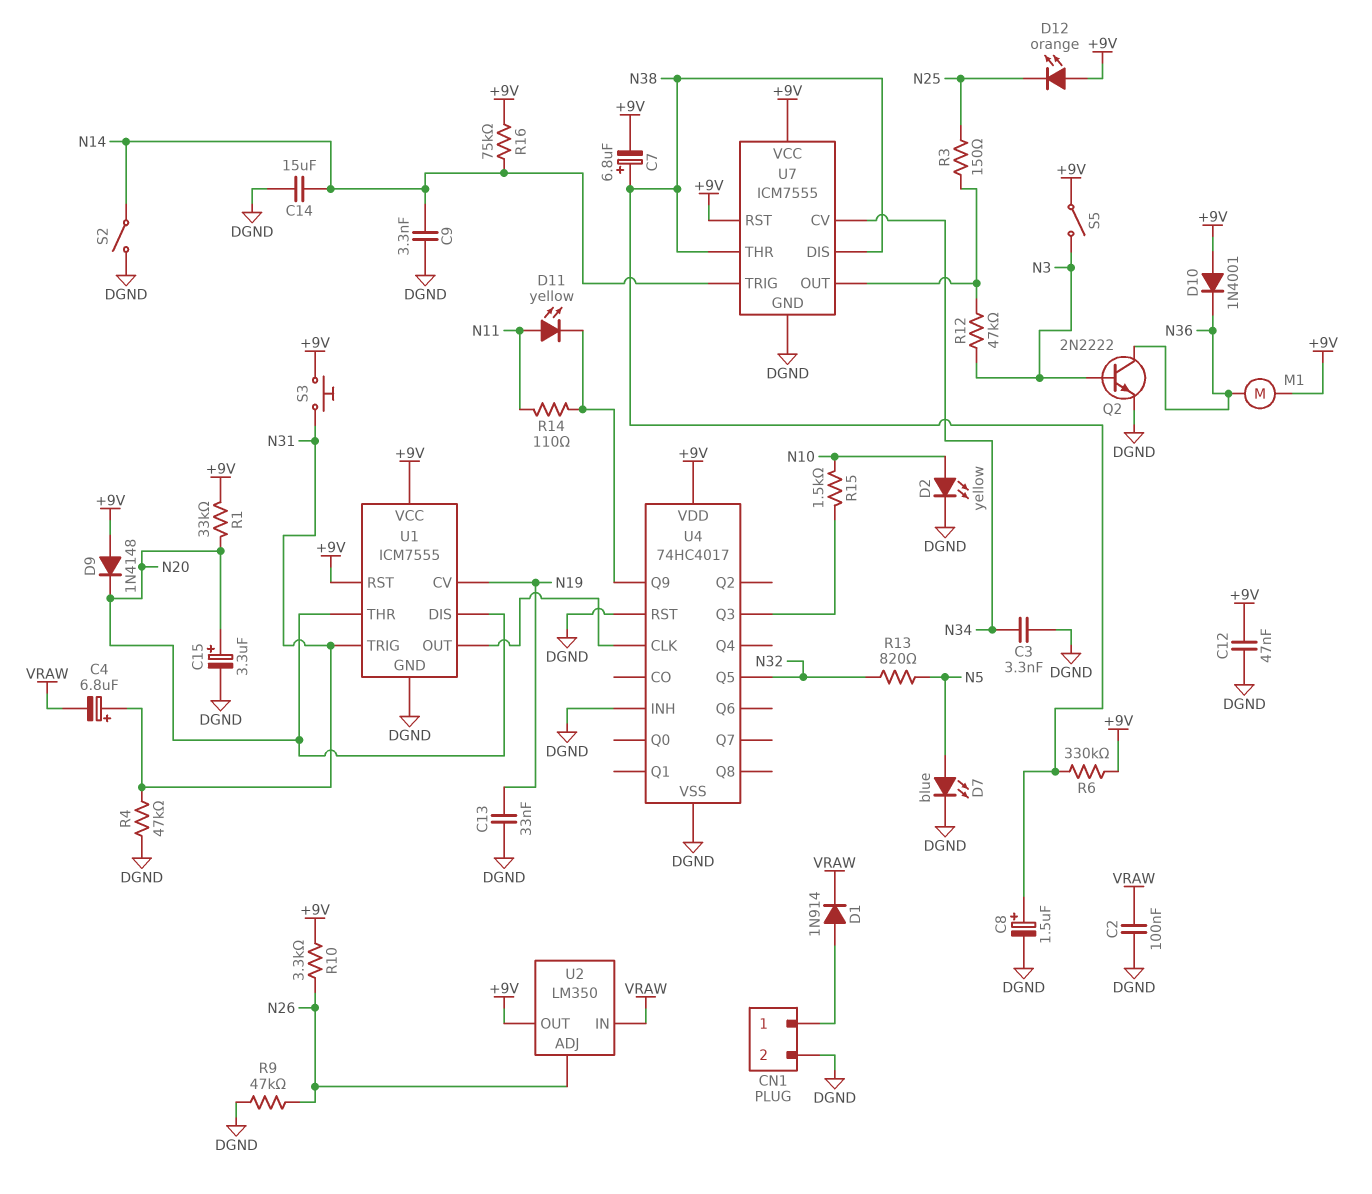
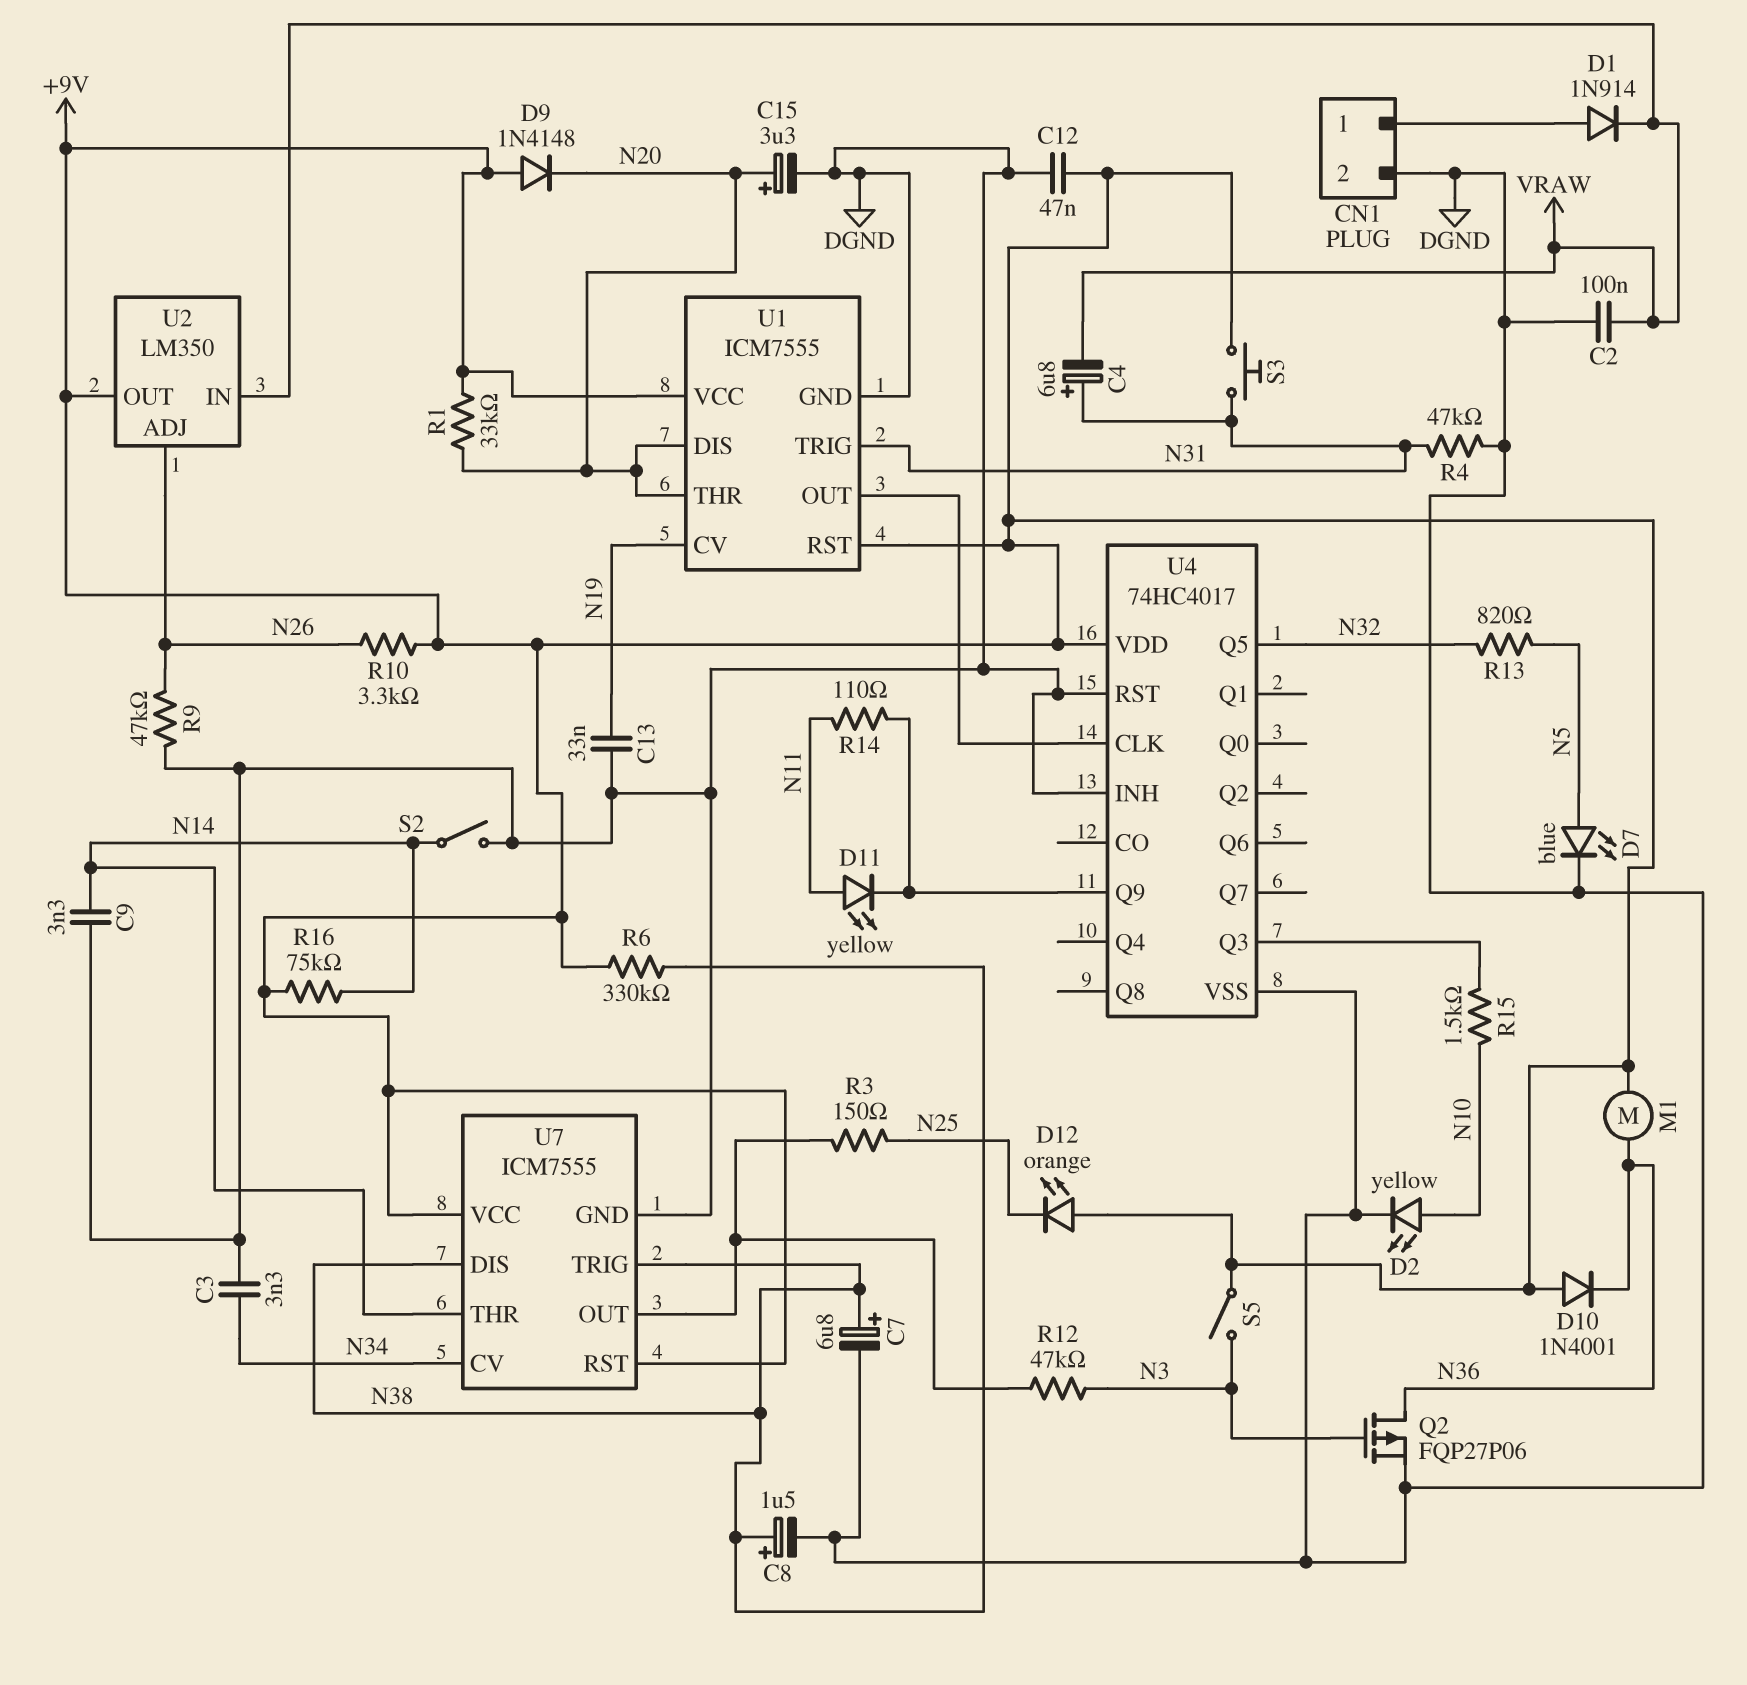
C7: 6.8uF (plus N38, minus +9V) -> 6.8uF (plus N38, minus DGND)
C14: 15uF (DGND, N14) -> none
Q2: NPN 2N2222 (B N3, C N36, E DGND) -> PMOS FQP27P06 (G N3, D N36, S DGND)
U7 pin THR: N38 -> N14
U7 pin TRIG: N14 -> N38

